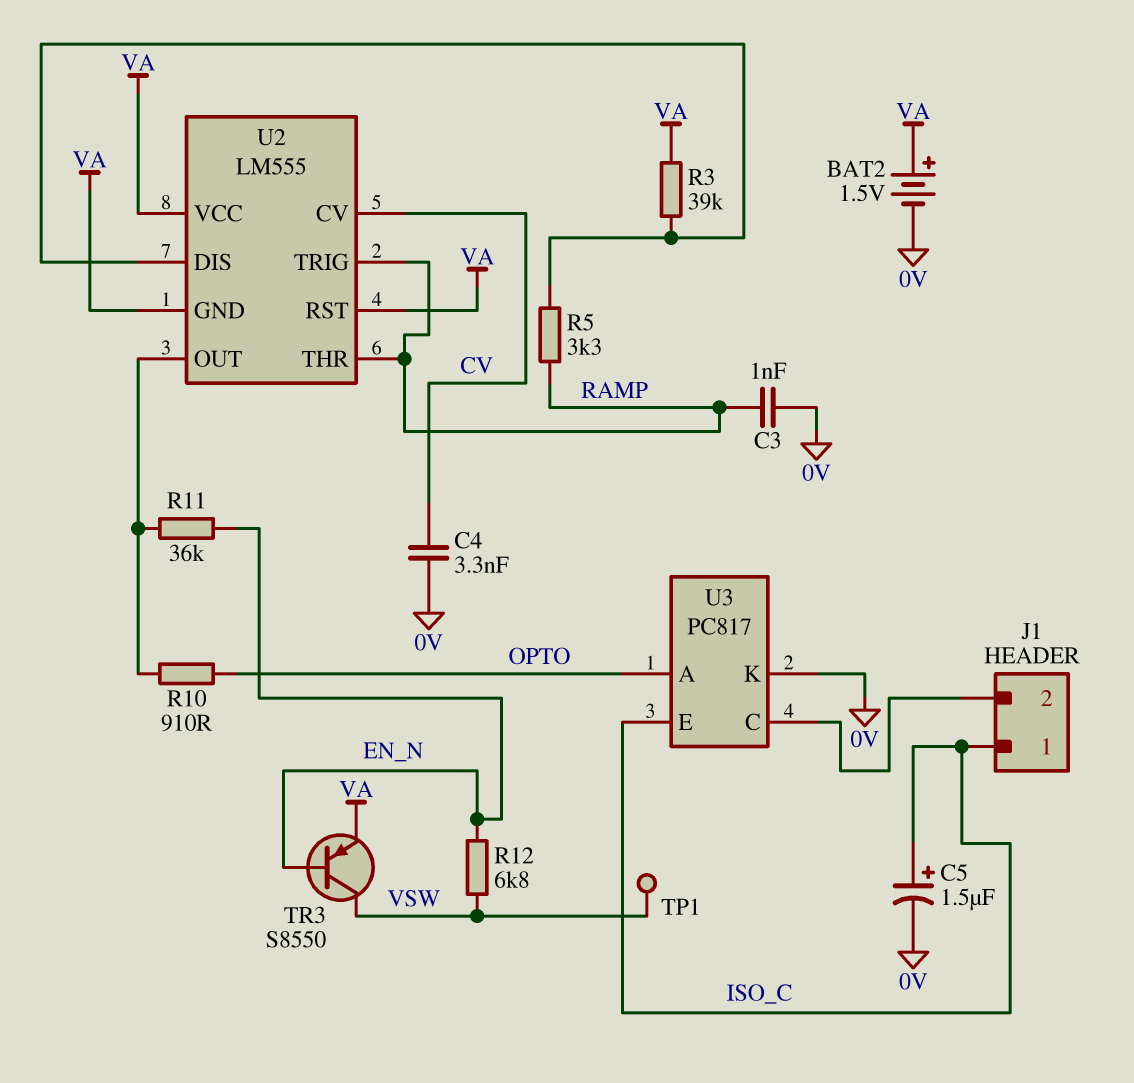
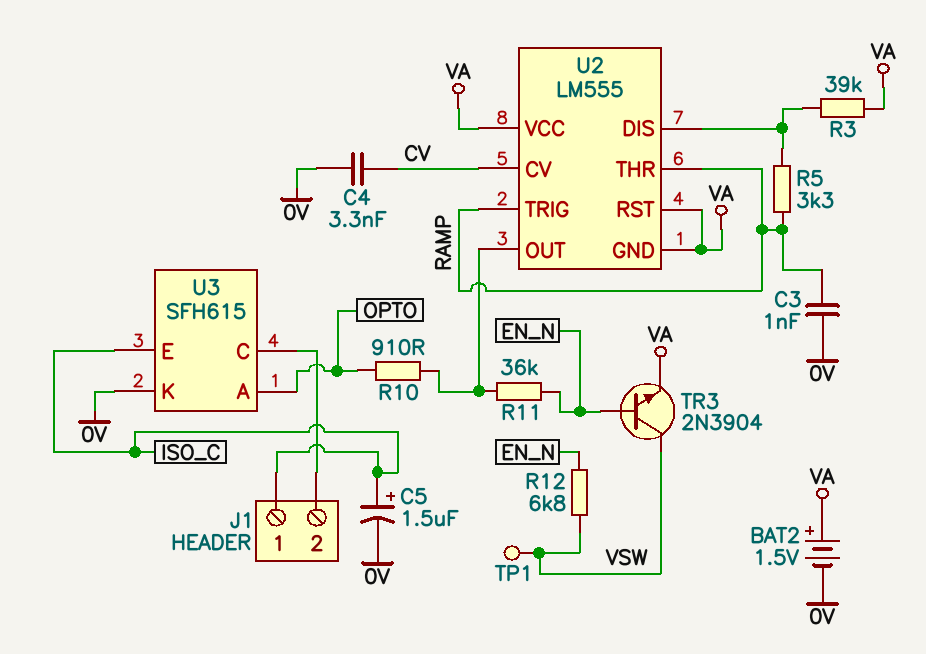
TR3: PNP S8550 (B EN_N, C VSW, E VA) -> NPN 2N3904 (B EN_N, C VSW, E VA)
U3: PC817 -> SFH615

